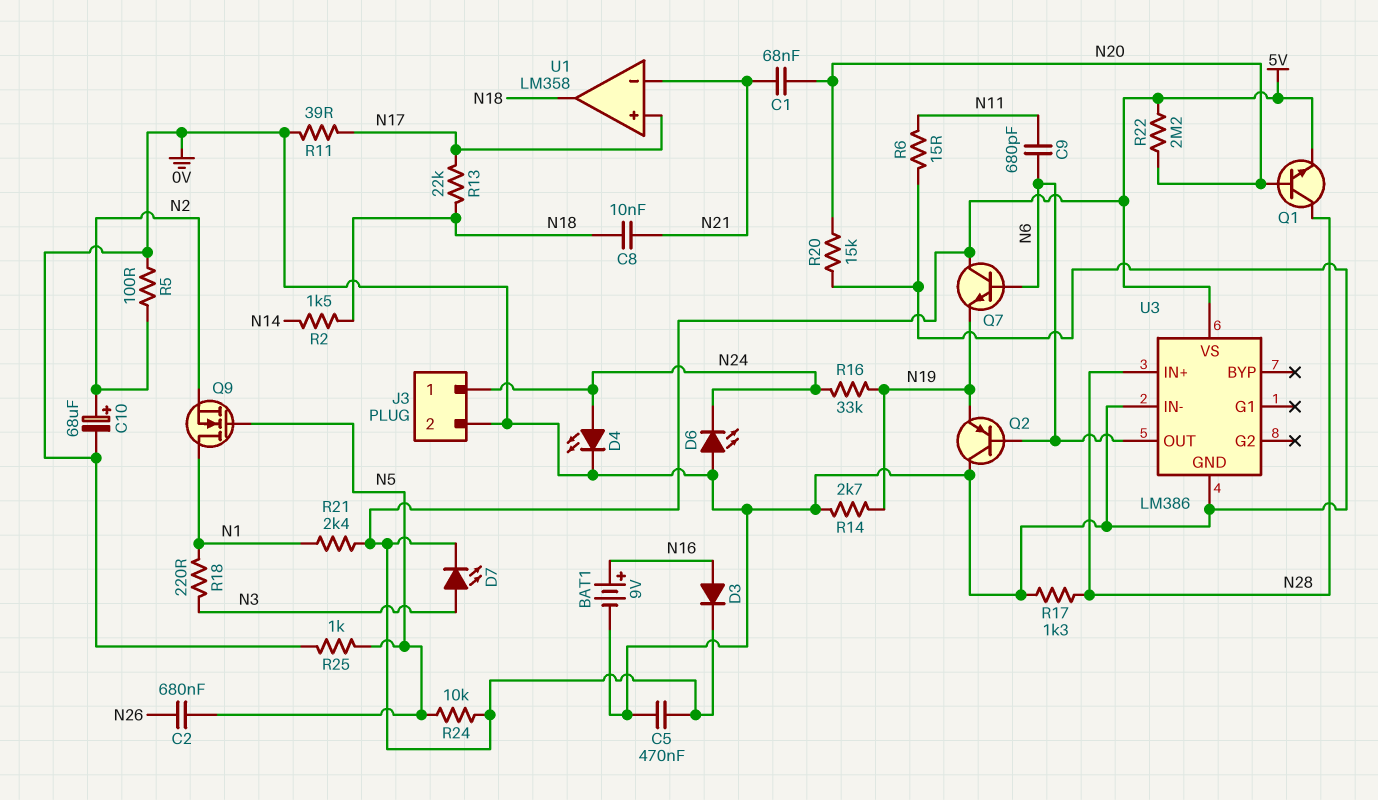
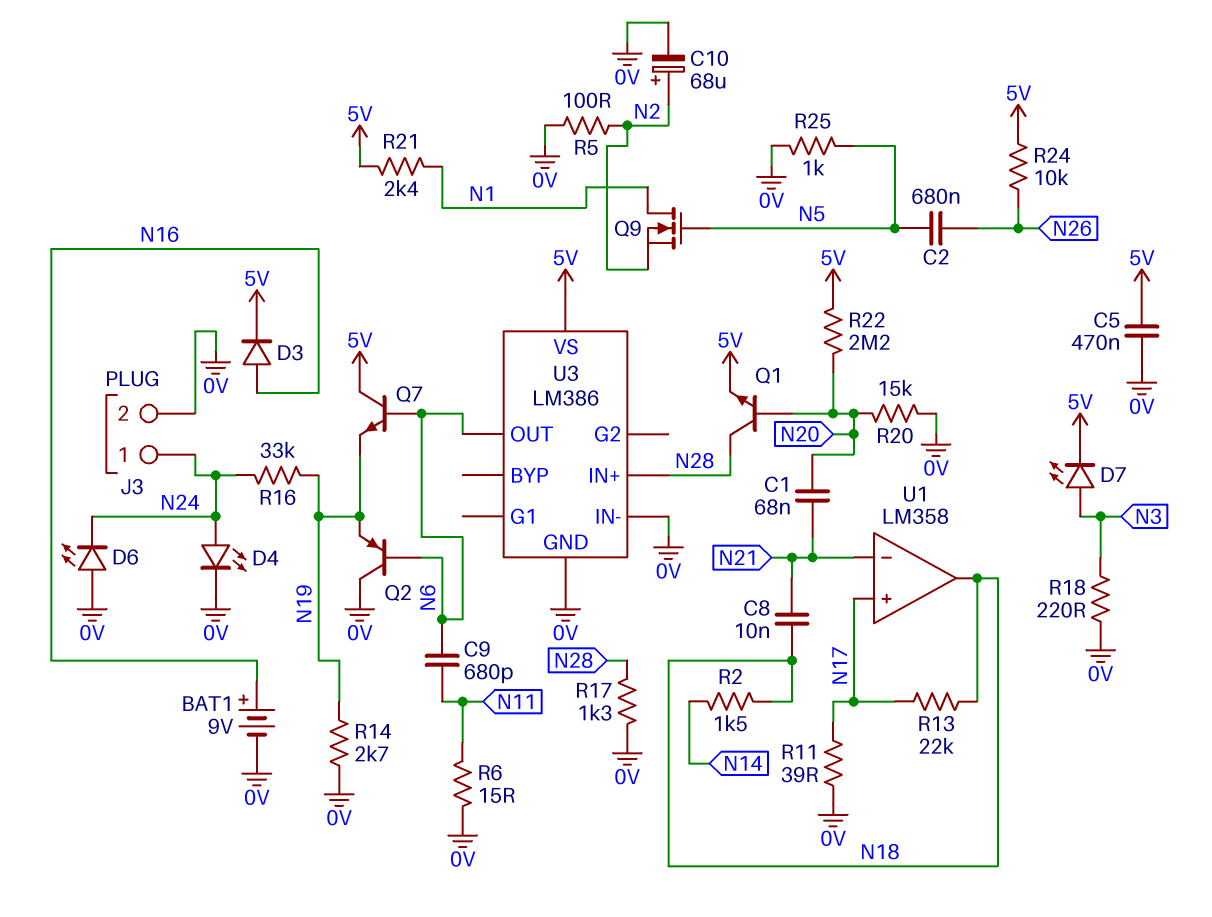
R18: 220 (N1, N3) -> 220 (0V, N3)
R24: 10k (5V, N5) -> 10k (5V, N26)

